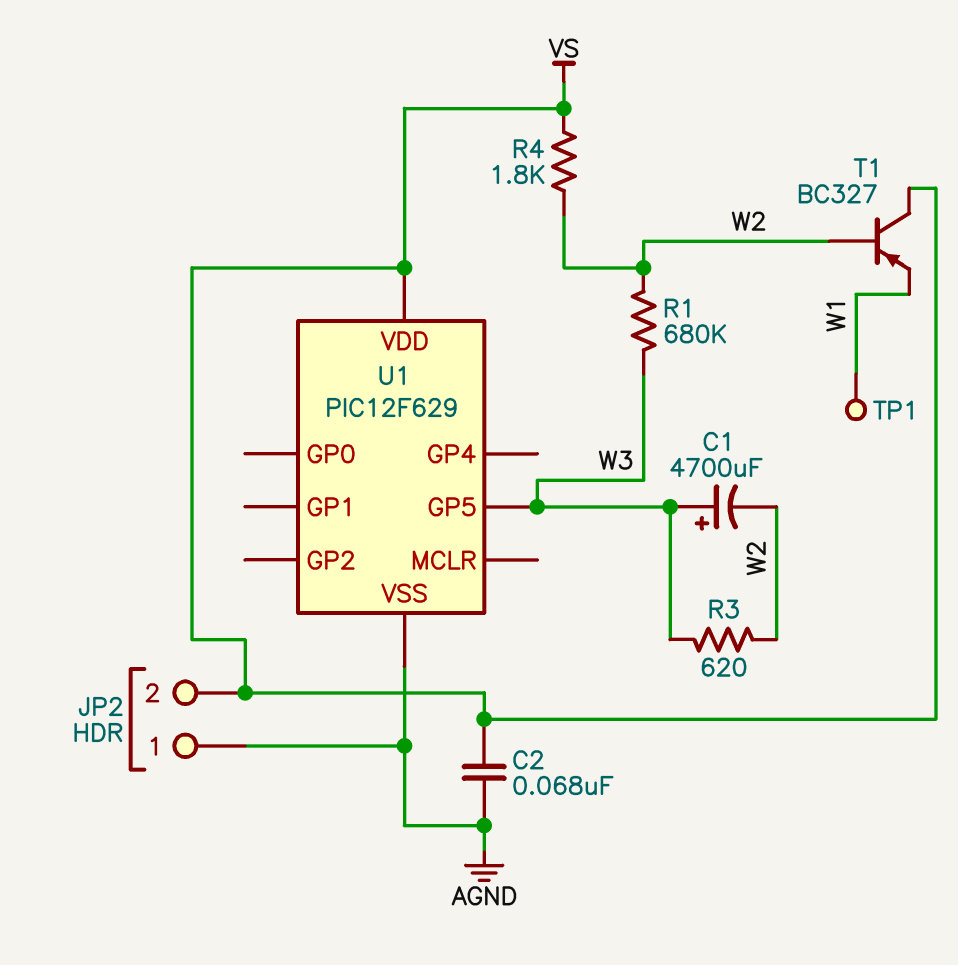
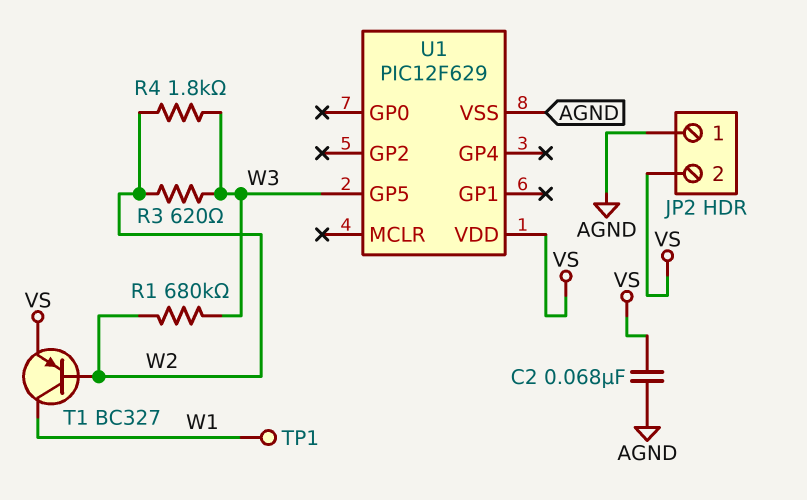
C1: 4700uF (plus W3, minus W2) -> none
R4: 1.8k (VS, W2) -> 1.8k (W2, W3)
T1: PNP BC327 (B W2, C VS, E W1) -> PNP BC327 (B W2, C W1, E VS)

